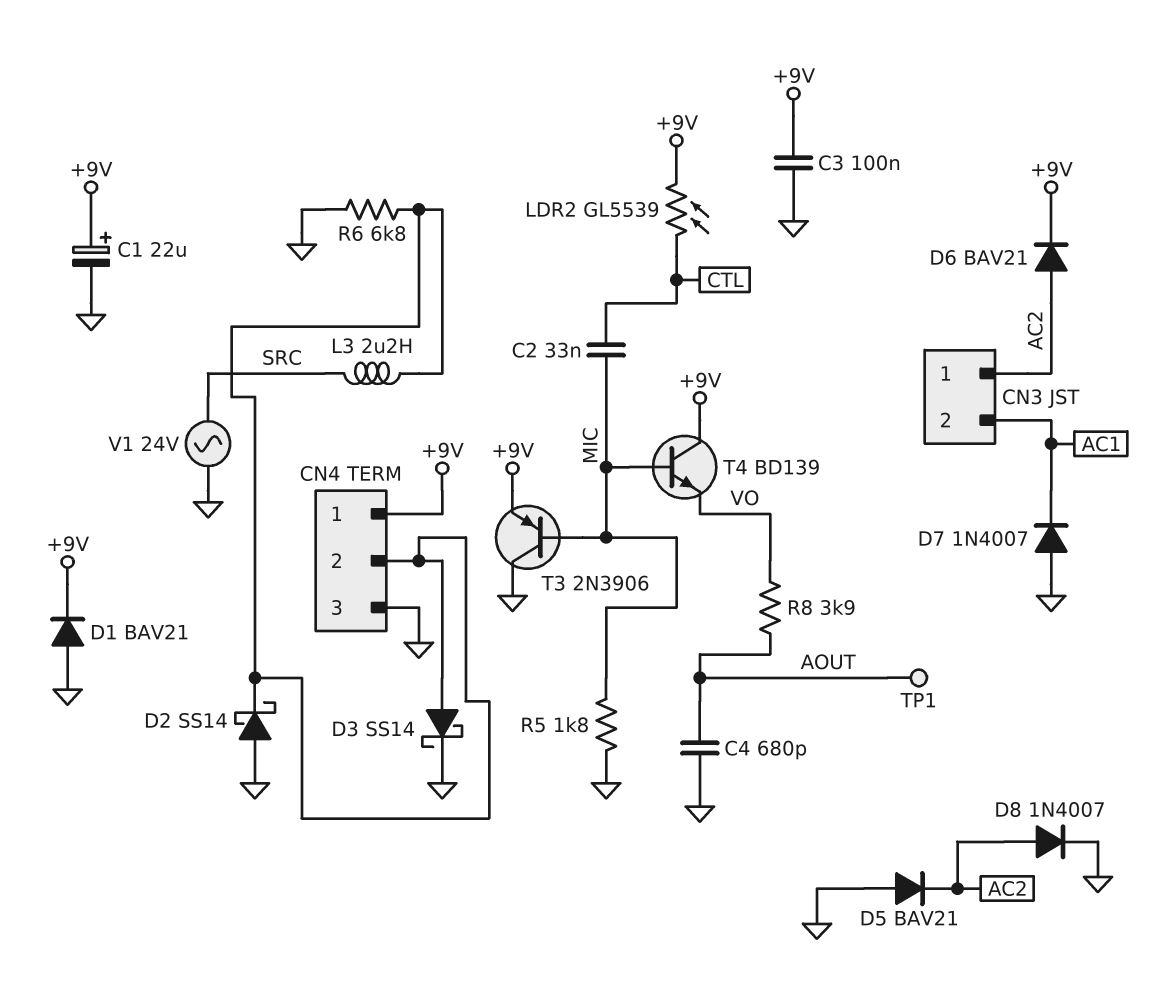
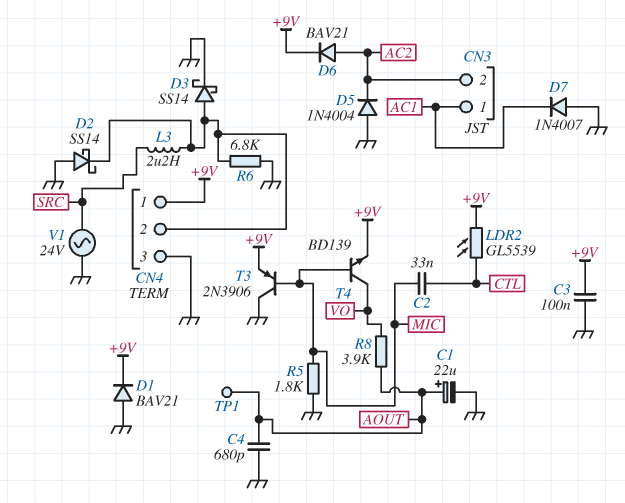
C1: 22uF (plus +9V, minus GND) -> 22uF (plus AOUT, minus GND)
CN3 pin 1: AC2 -> AC1
CN3 pin 2: AC1 -> AC2
D5: diode BAV21 (A GND, K AC2) -> diode 1N4004 (A GND, K AC2)
D8: diode 1N4007 (A AC2, K GND) -> none
T4: NPN BD139 (B MIC, C +9V, E VO) -> NPN BD139 (B MIC, C VO, E +9V)

